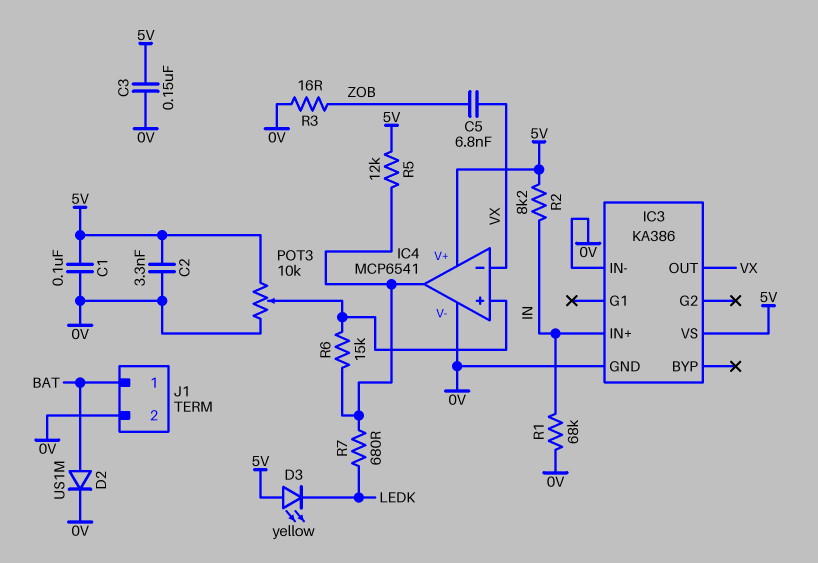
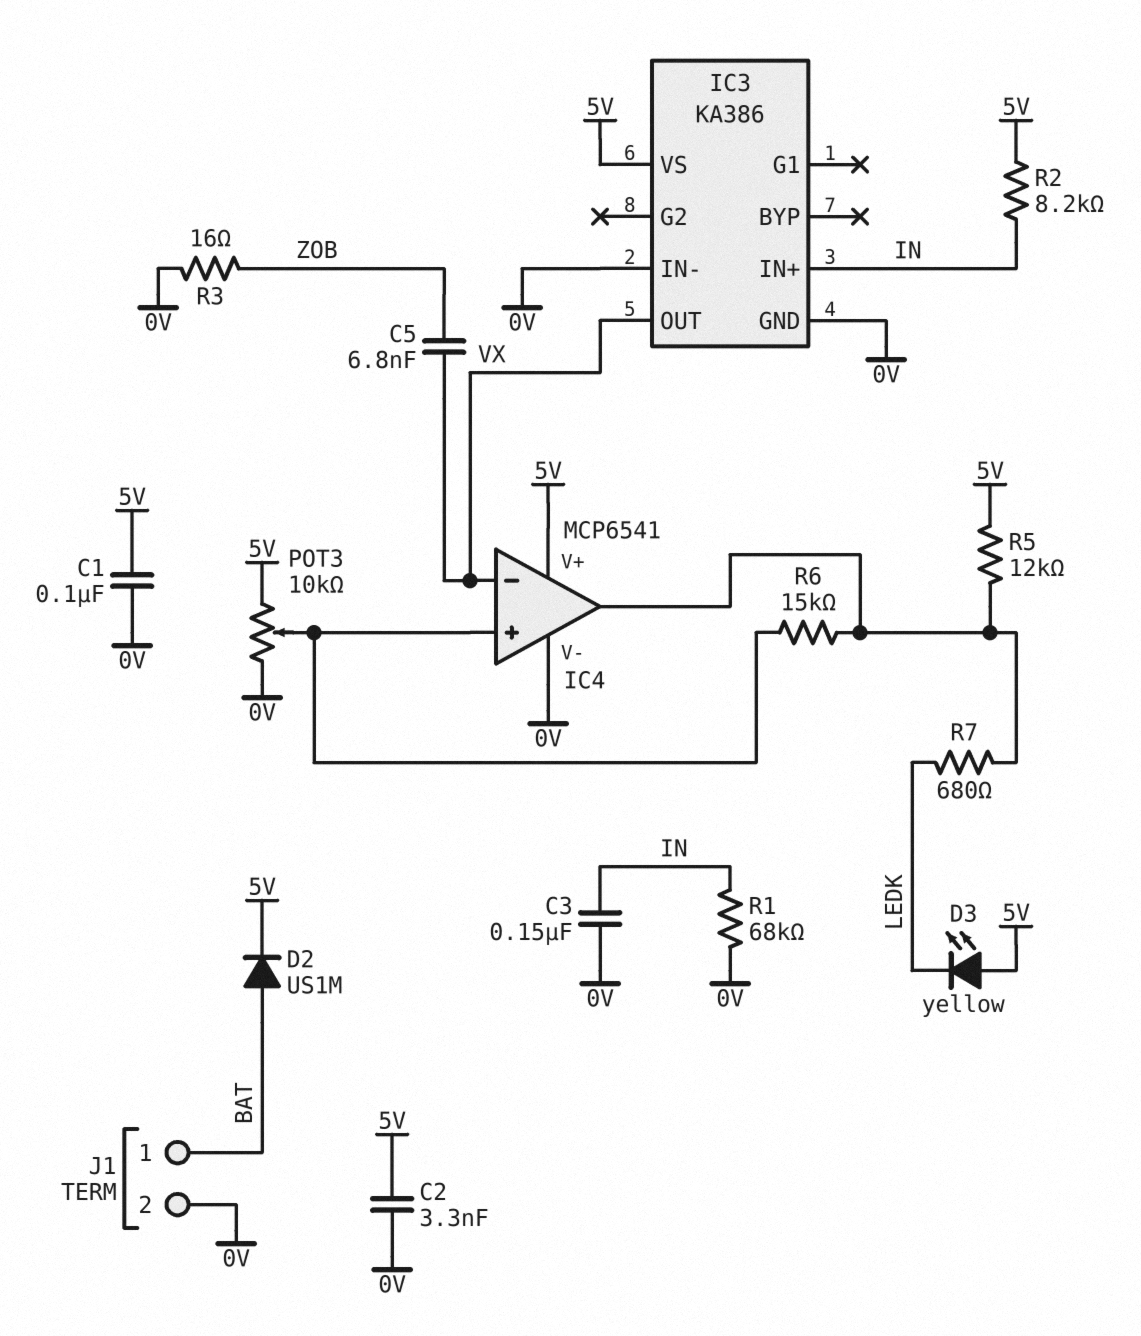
C3: 150nF (0V, 5V) -> 150nF (0V, IN)
D2: diode US1M (A BAT, K 0V) -> diode US1M (A BAT, K 5V)

